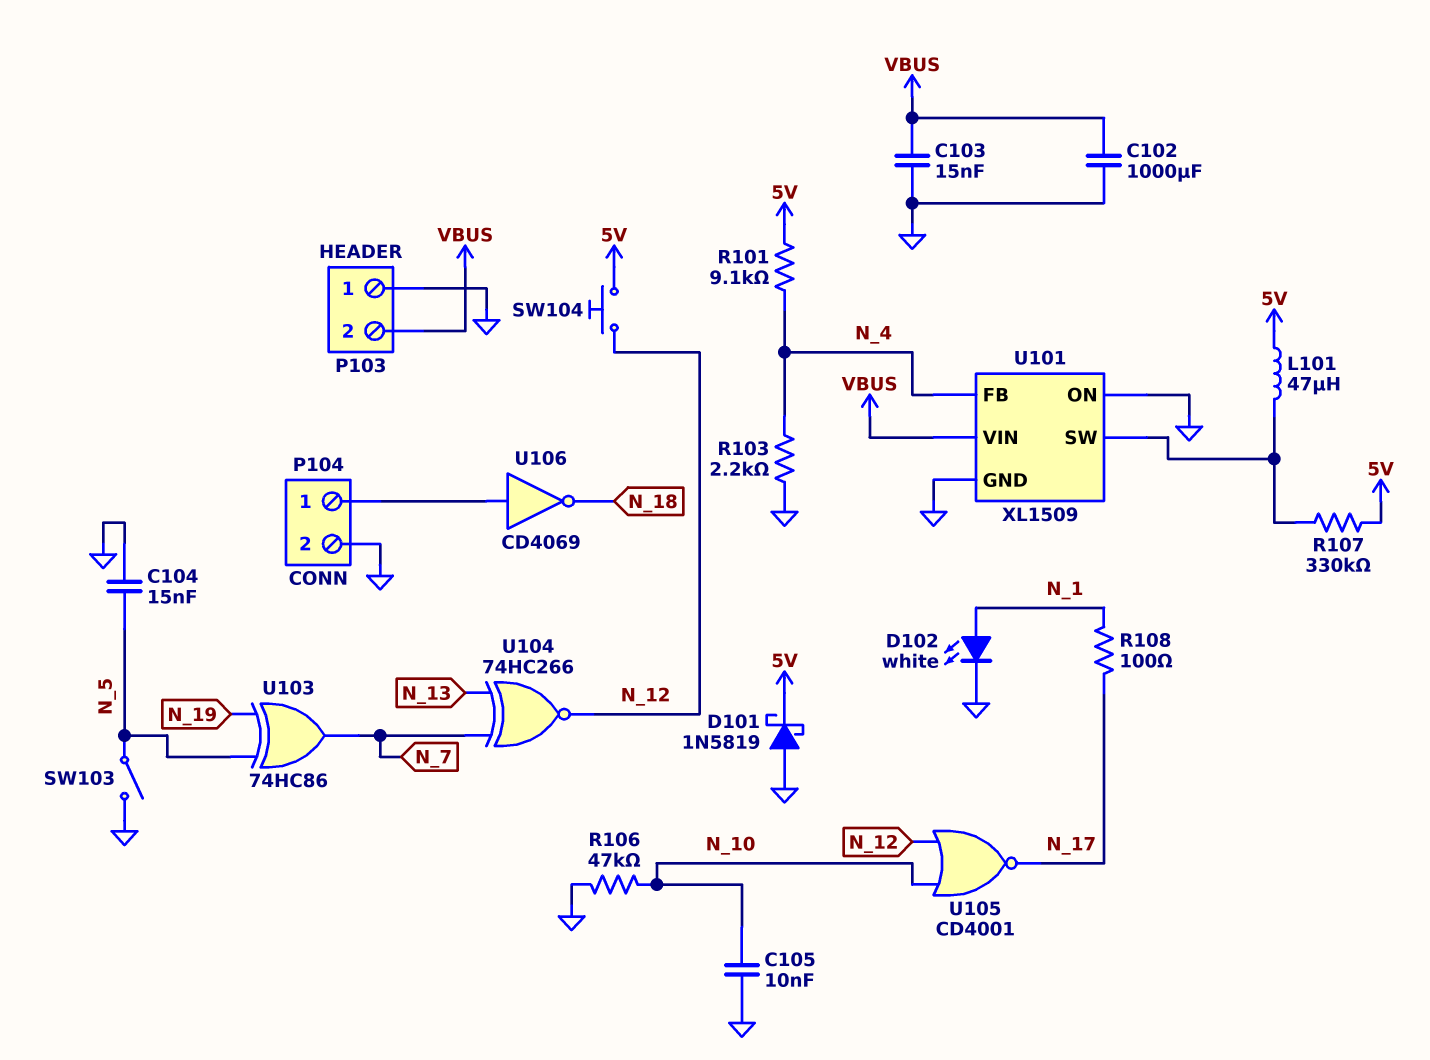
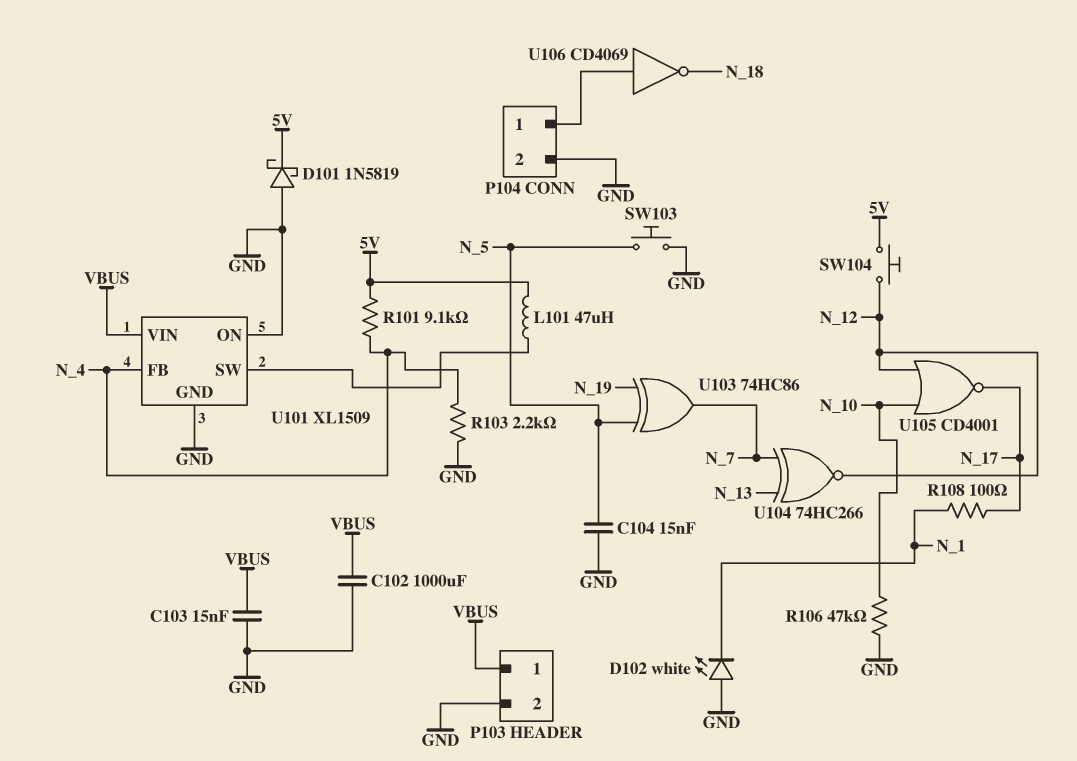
C105: 10nF (GND, N_10) -> none
D102: LED white (A N_1, K GND) -> LED white (A GND, K N_1)
P103 pin 1: GND -> VBUS
P103 pin 2: VBUS -> GND
R107: 330k (5V, U101/SW) -> none
SW103: switch (GND, N_5) -> button (GND, N_5)

